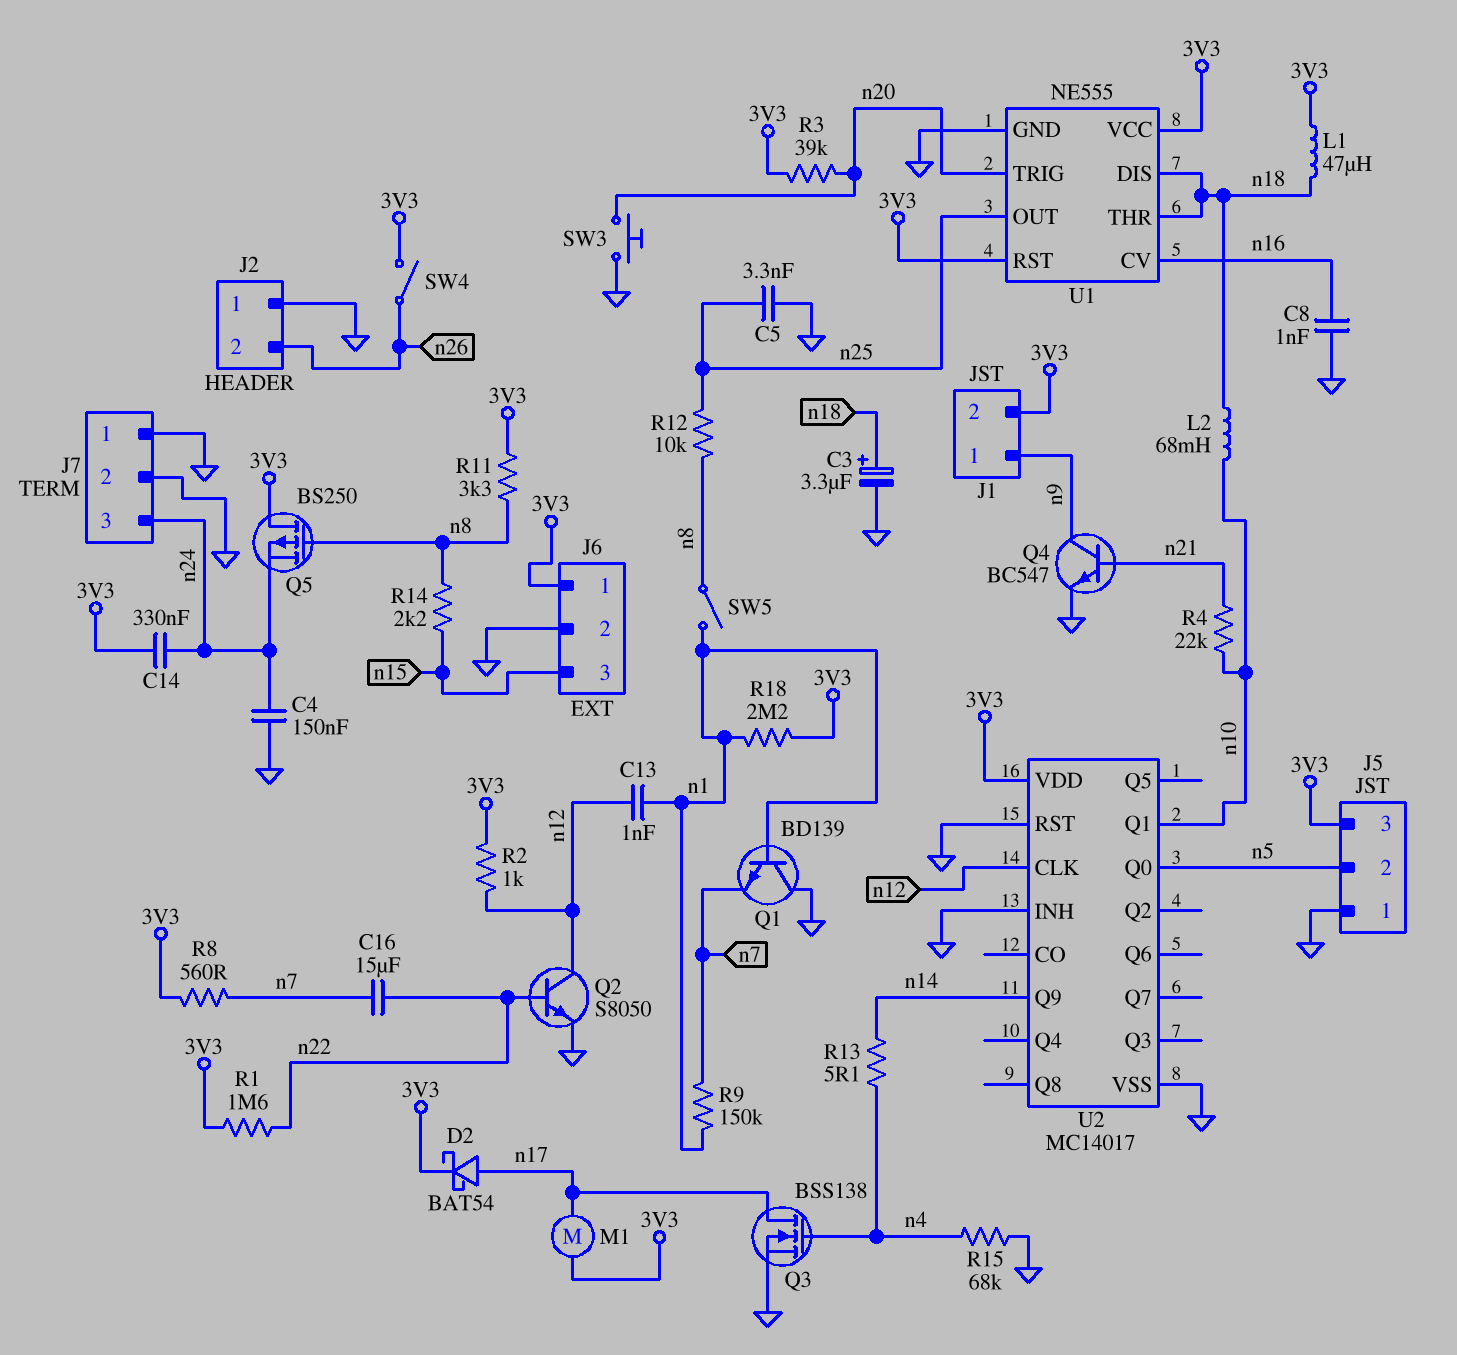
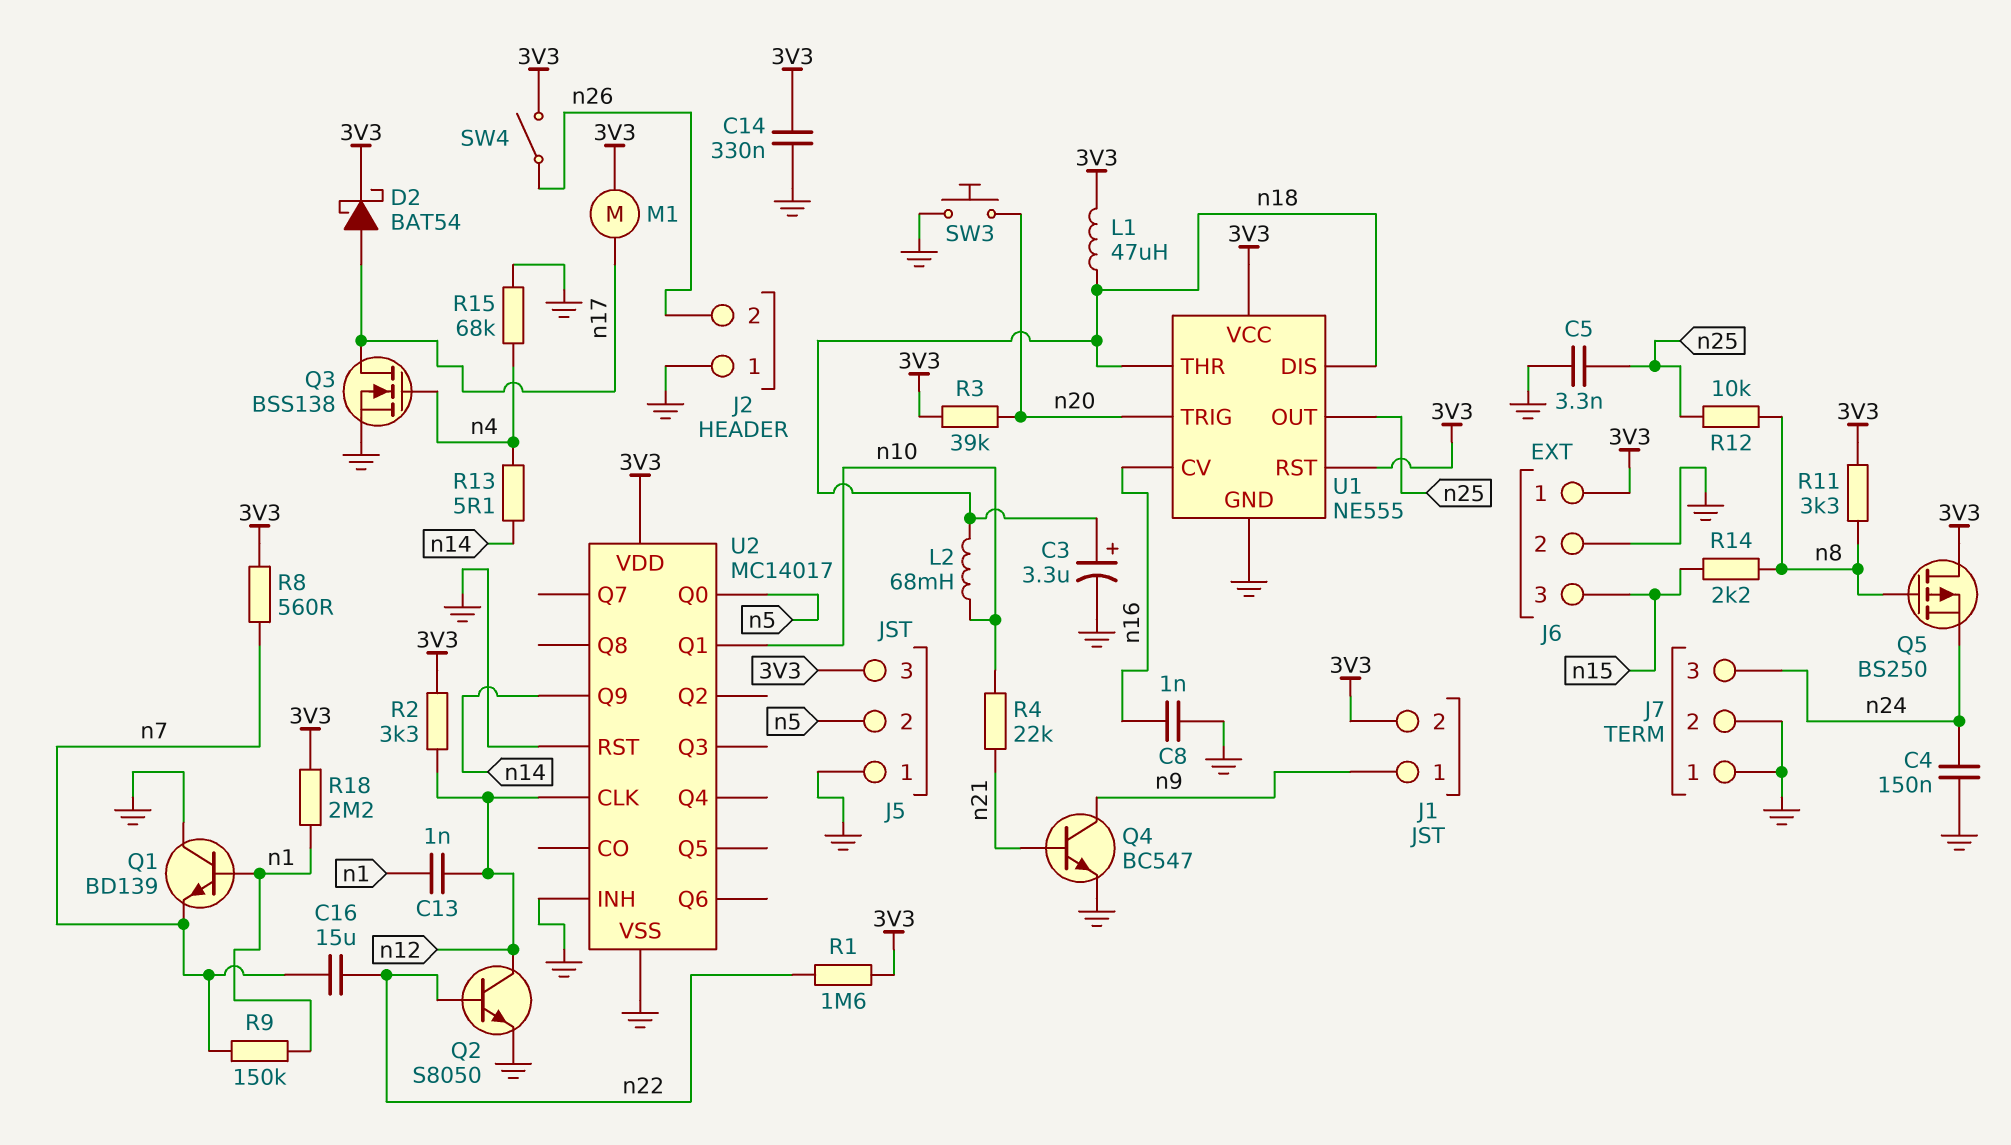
C14: 330nF (3V3, n24) -> 330nF (3V3, GND)
R2: 1k (3V3, n12) -> 3.3k (3V3, n12)
SW5: switch (n1, n8) -> none

